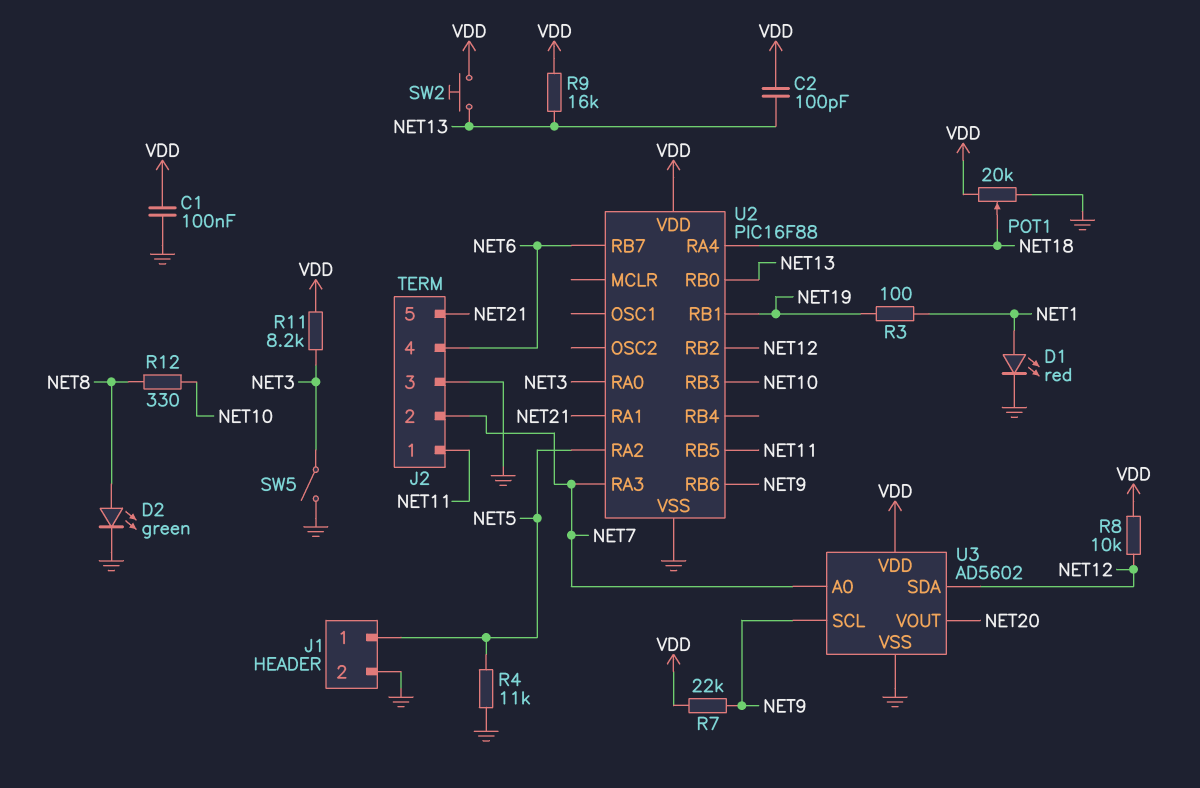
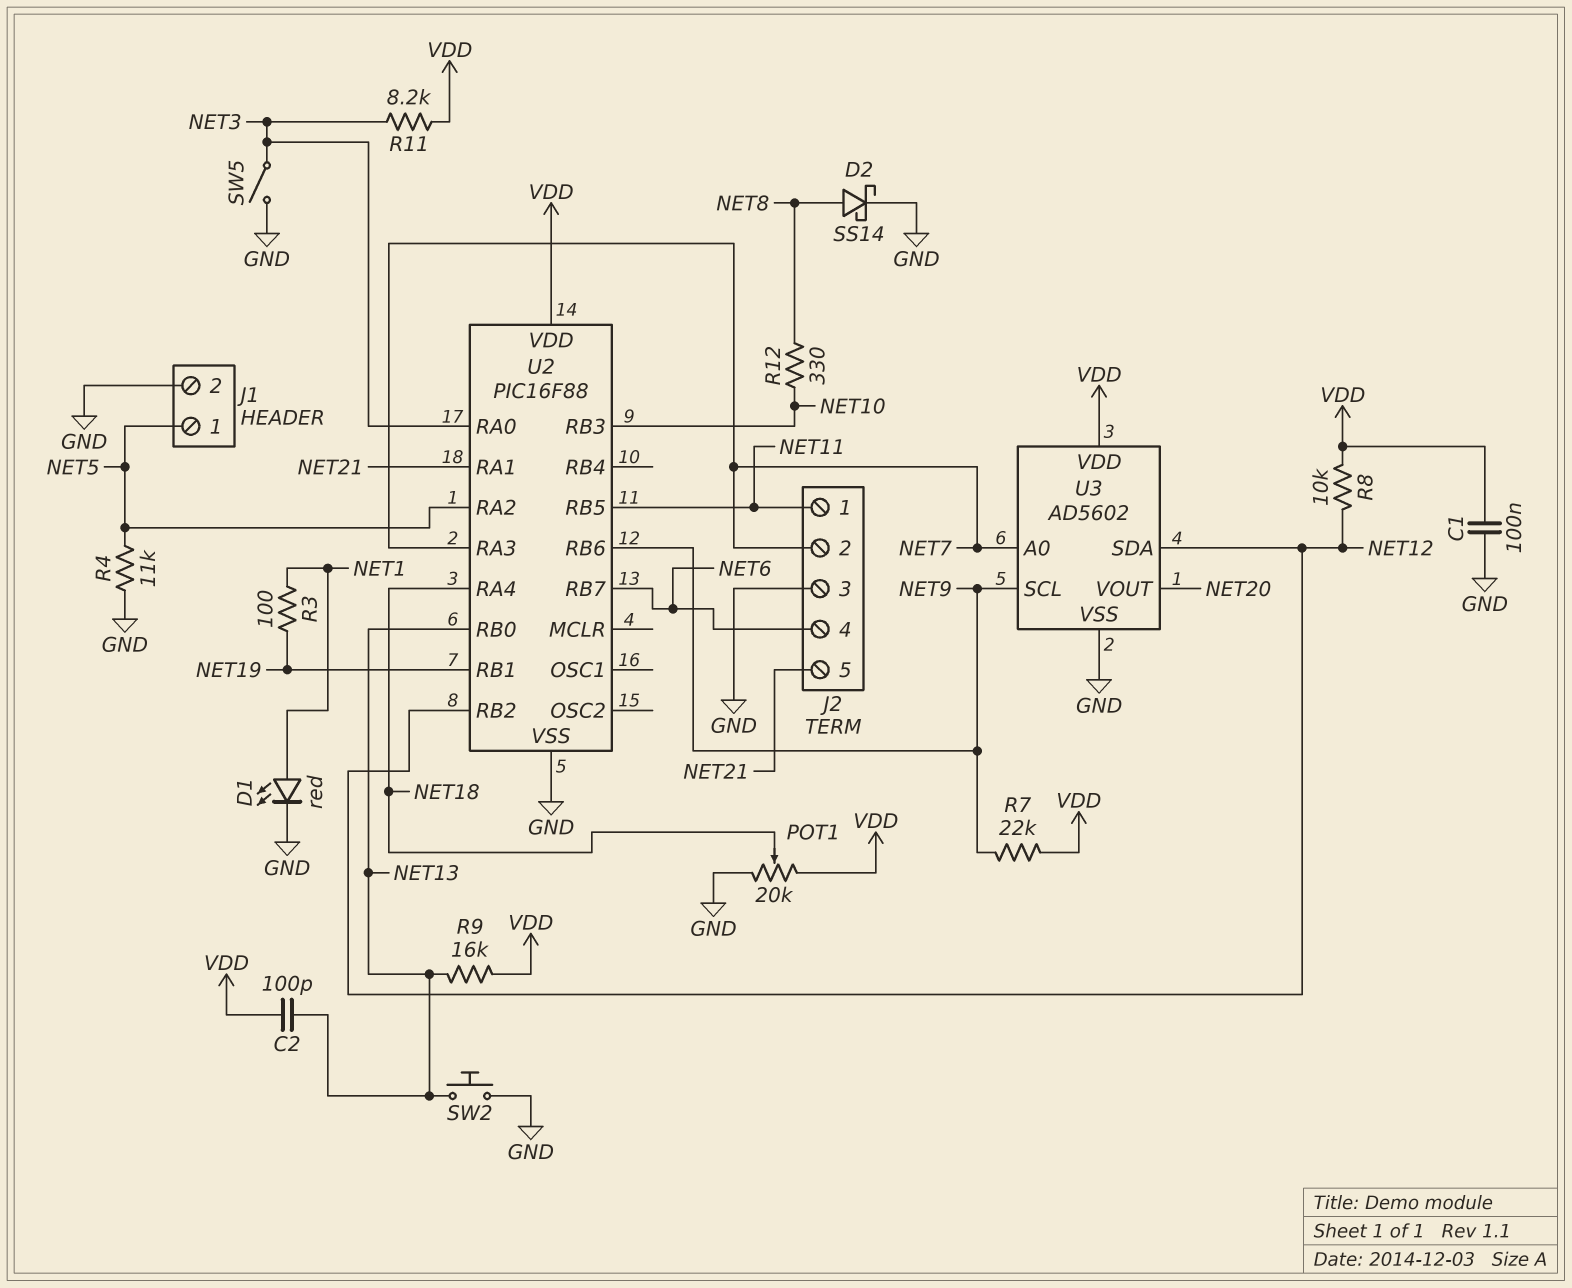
D2: LED green (A NET8, K GND) -> schottky SS14 (A NET8, K GND)
SW2: button (NET13, VDD) -> button (GND, NET13)

